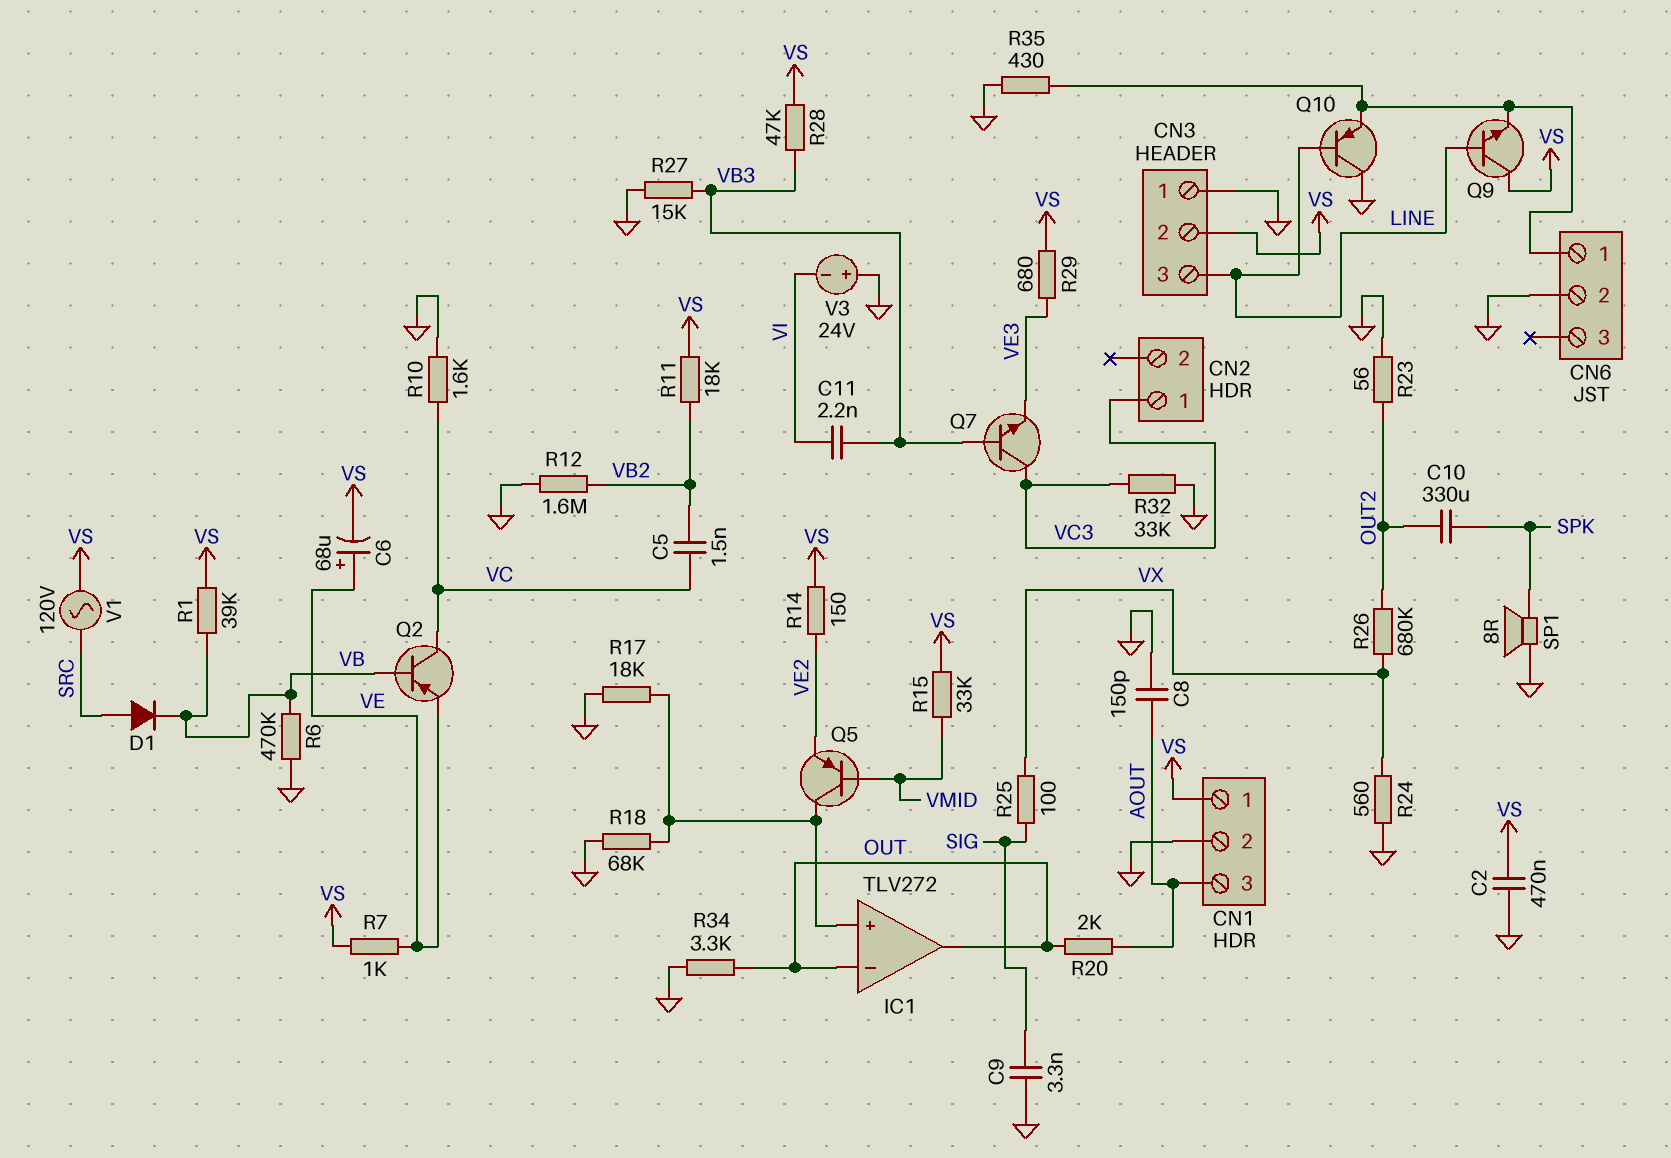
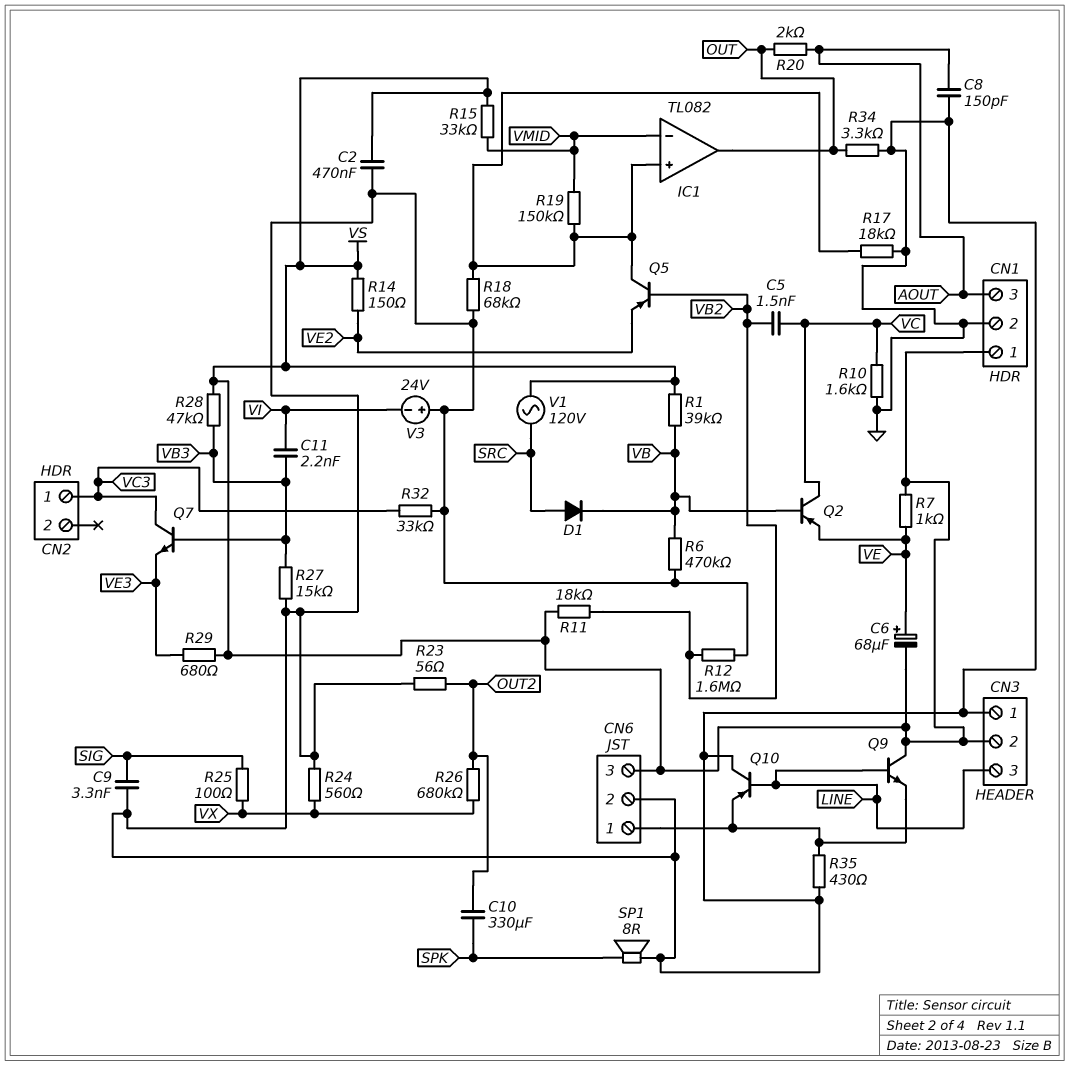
CN6 pin 3: none -> VS
IC1: TLV272 -> TL082
IC1 pin in-: OUT -> VMID
Q5: PNP (B VMID, C IC1/in+, E VE2) -> PNP (B VB2, C IC1/in+, E VE2)
R19: none -> 150k (IC1/in+, VMID)

